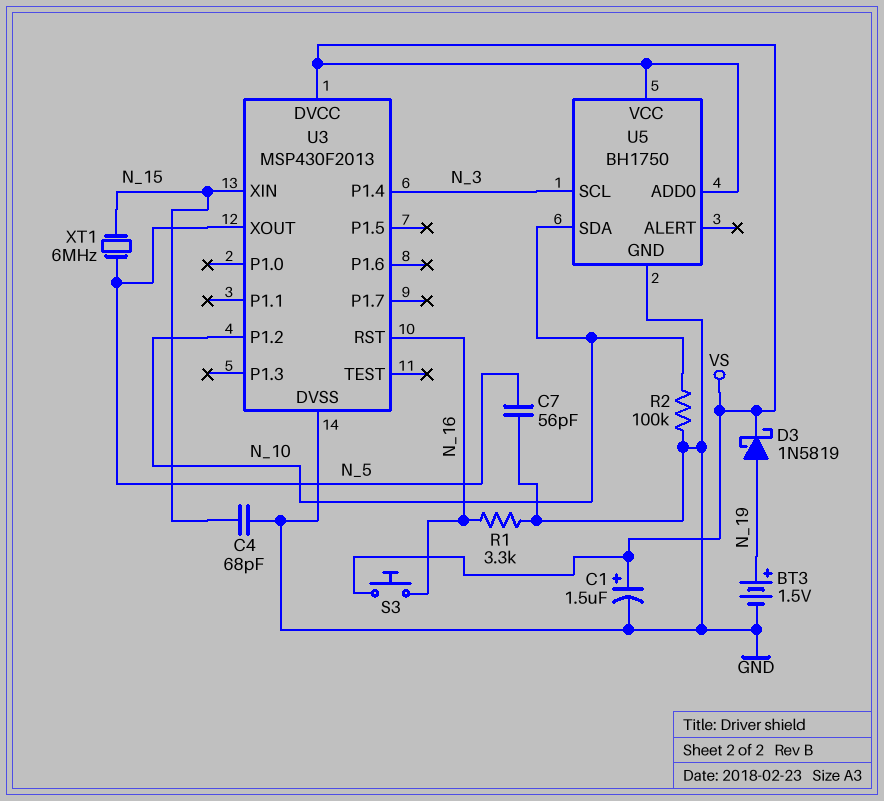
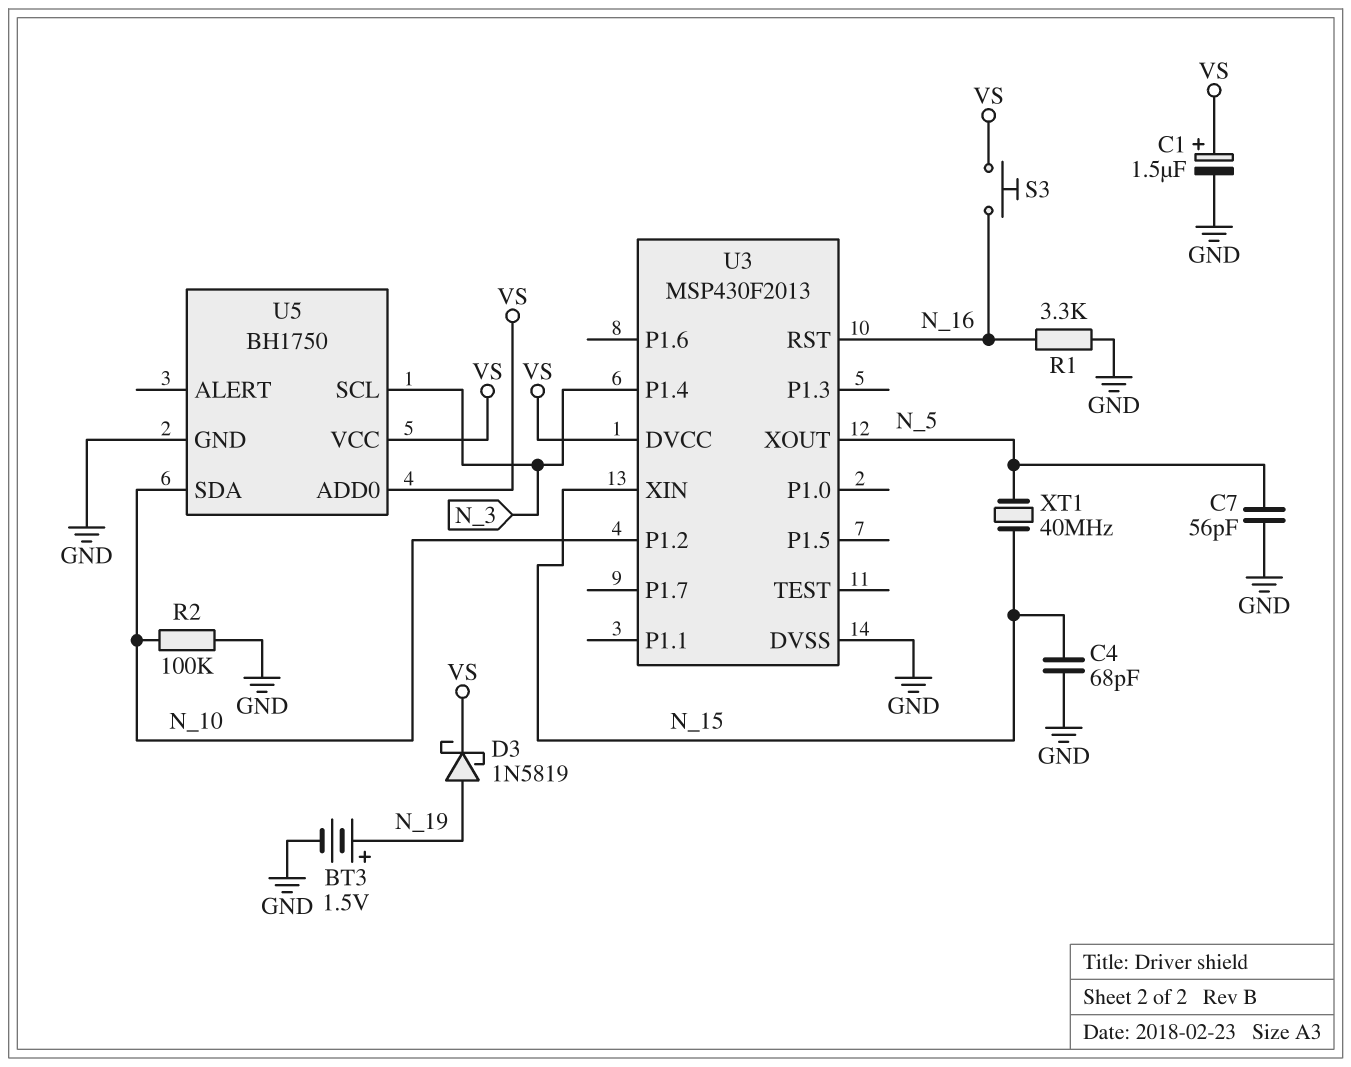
XT1: 6MHz (N_5, N_15) -> 40MHz (N_5, N_15)

